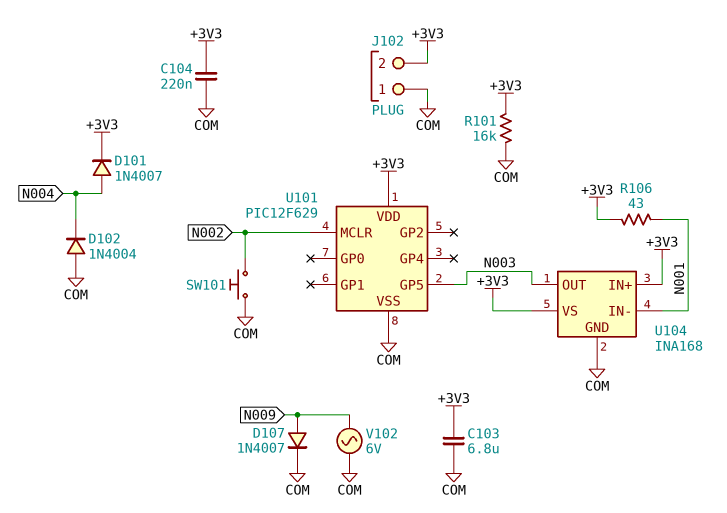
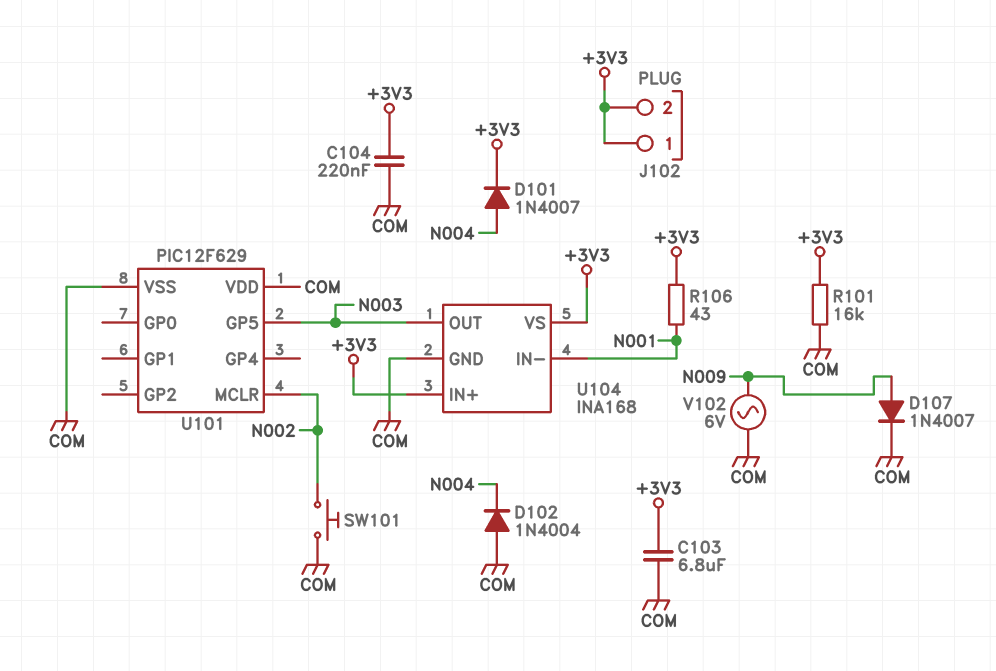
J102 pin 1: COM -> +3V3
U101 pin VDD: +3V3 -> COM

